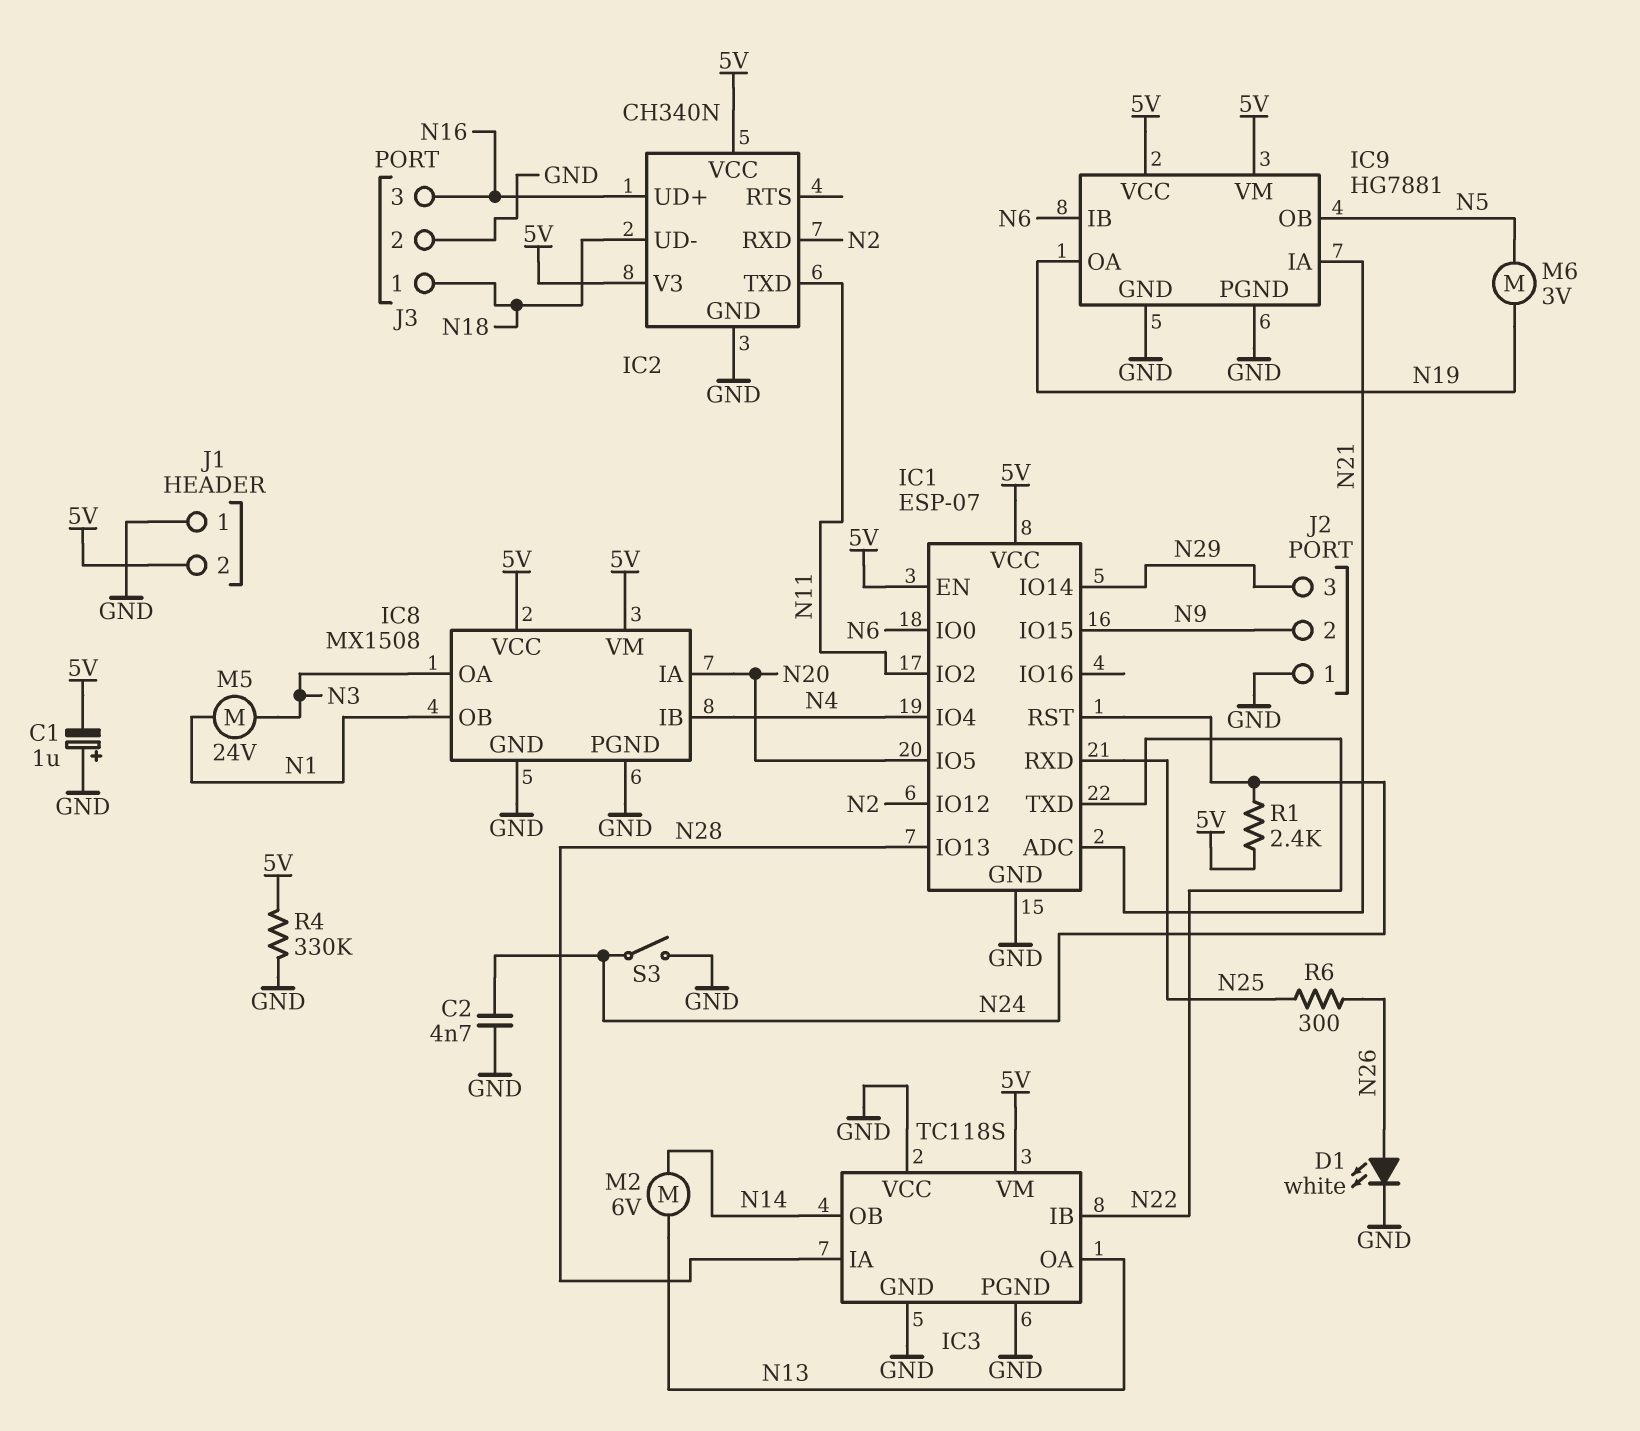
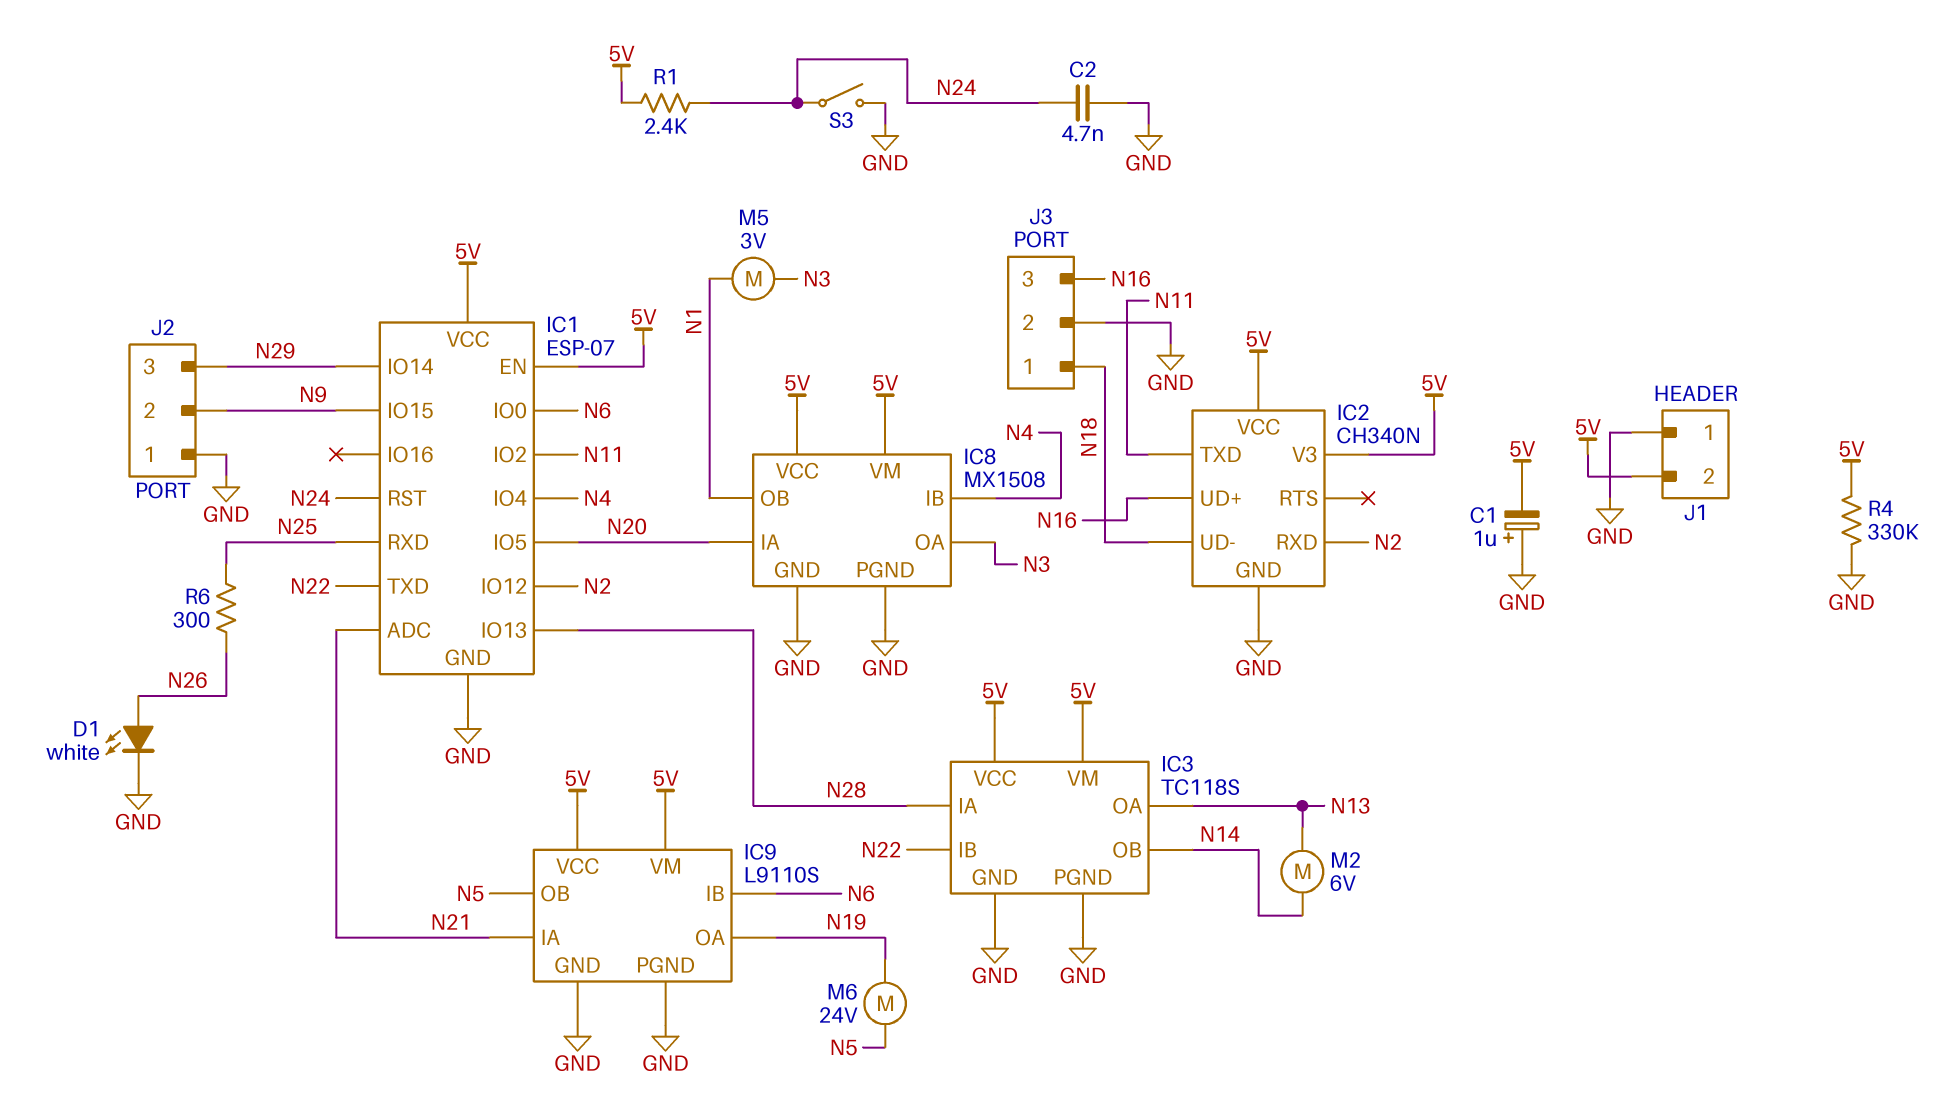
IC3 pin VCC: GND -> 5V
IC9: HG7881 -> L9110S
M5: motor 24V (N1, N3) -> motor 3V (N1, N3)
M6: motor 3V (N5, N19) -> motor 24V (N5, N19)

